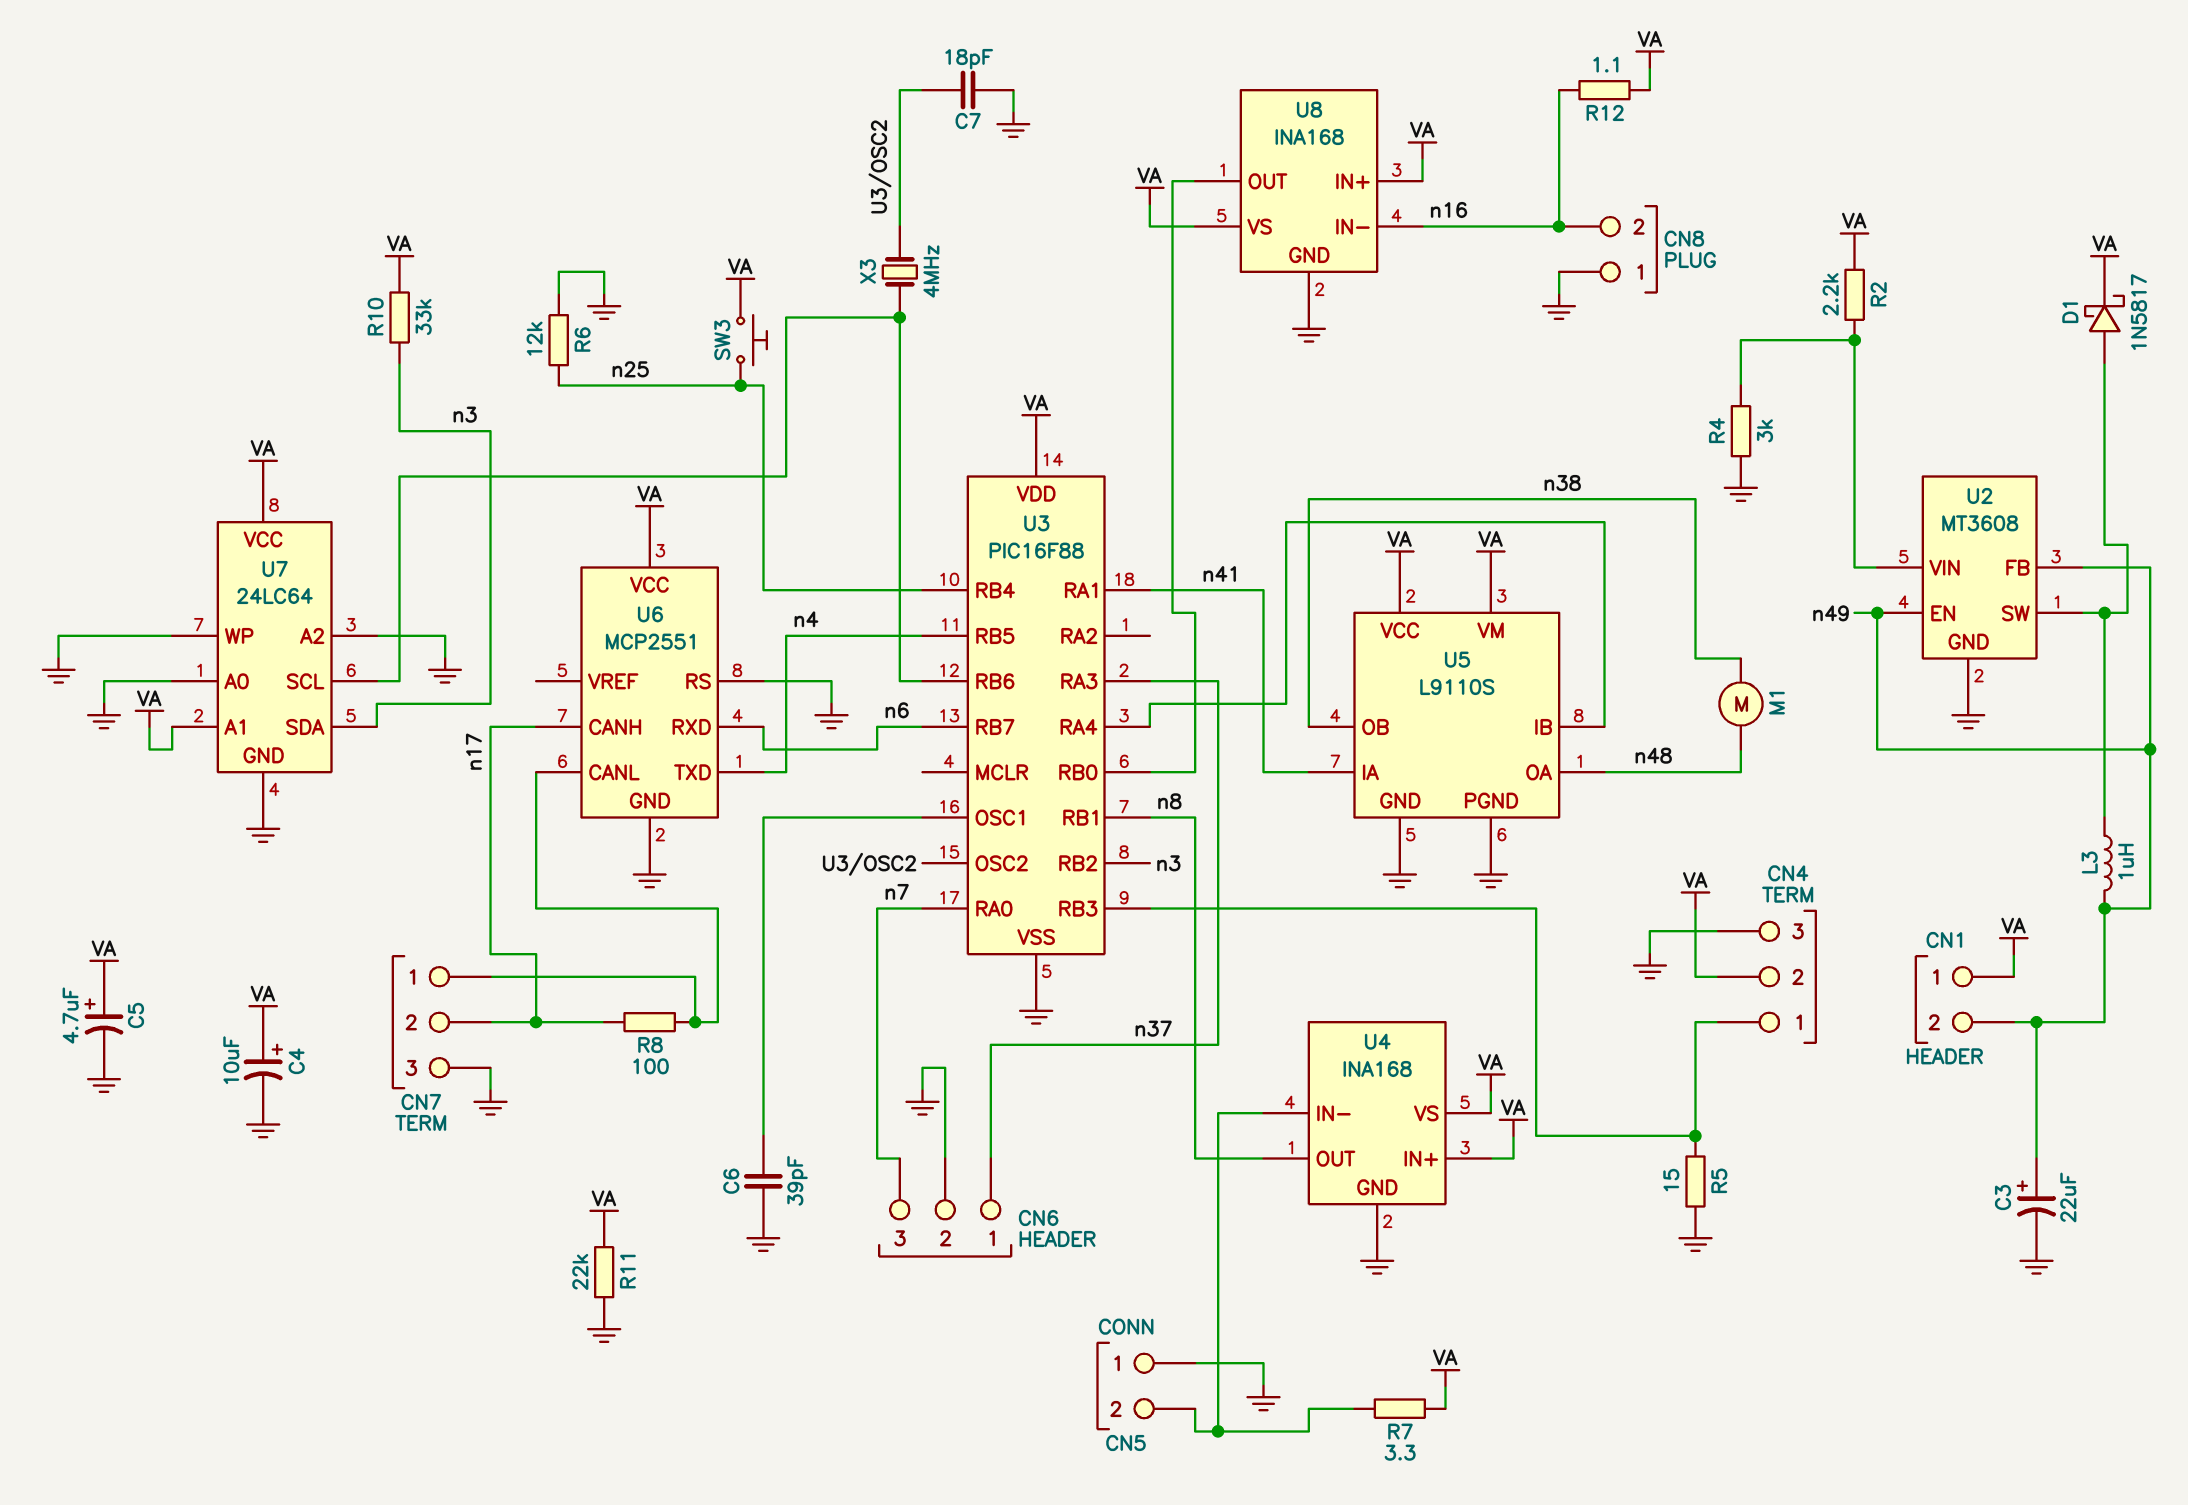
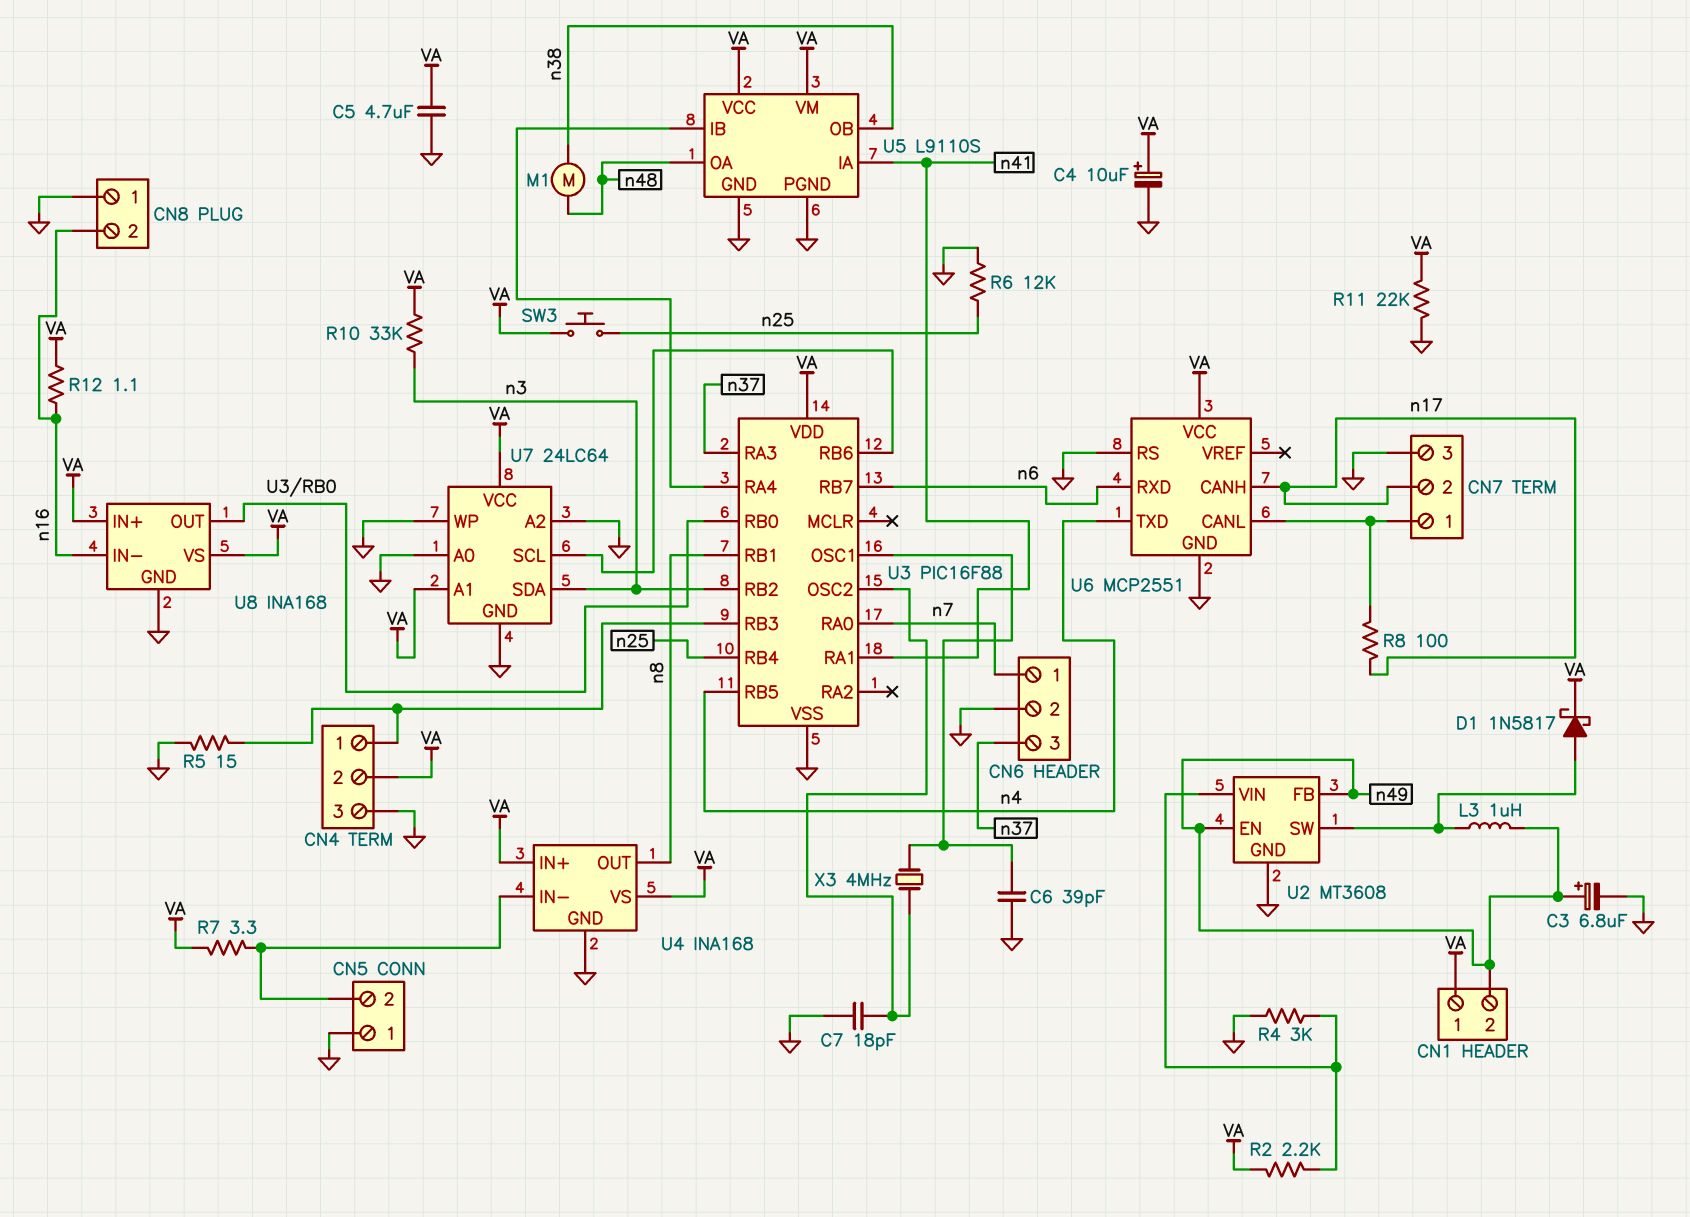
C3: 22uF (plus n49, minus GND) -> 6.8uF (plus n49, minus GND)
C5: 4.7uF (plus VA, minus GND) -> 4.7uF (GND, VA)
CN6 pin 1: n37 -> n7
CN6 pin 3: n7 -> n37
X3: 4MHz (U3/OSC2, U3/RB6) -> 4MHz (U3/OSC1, U3/OSC2)

